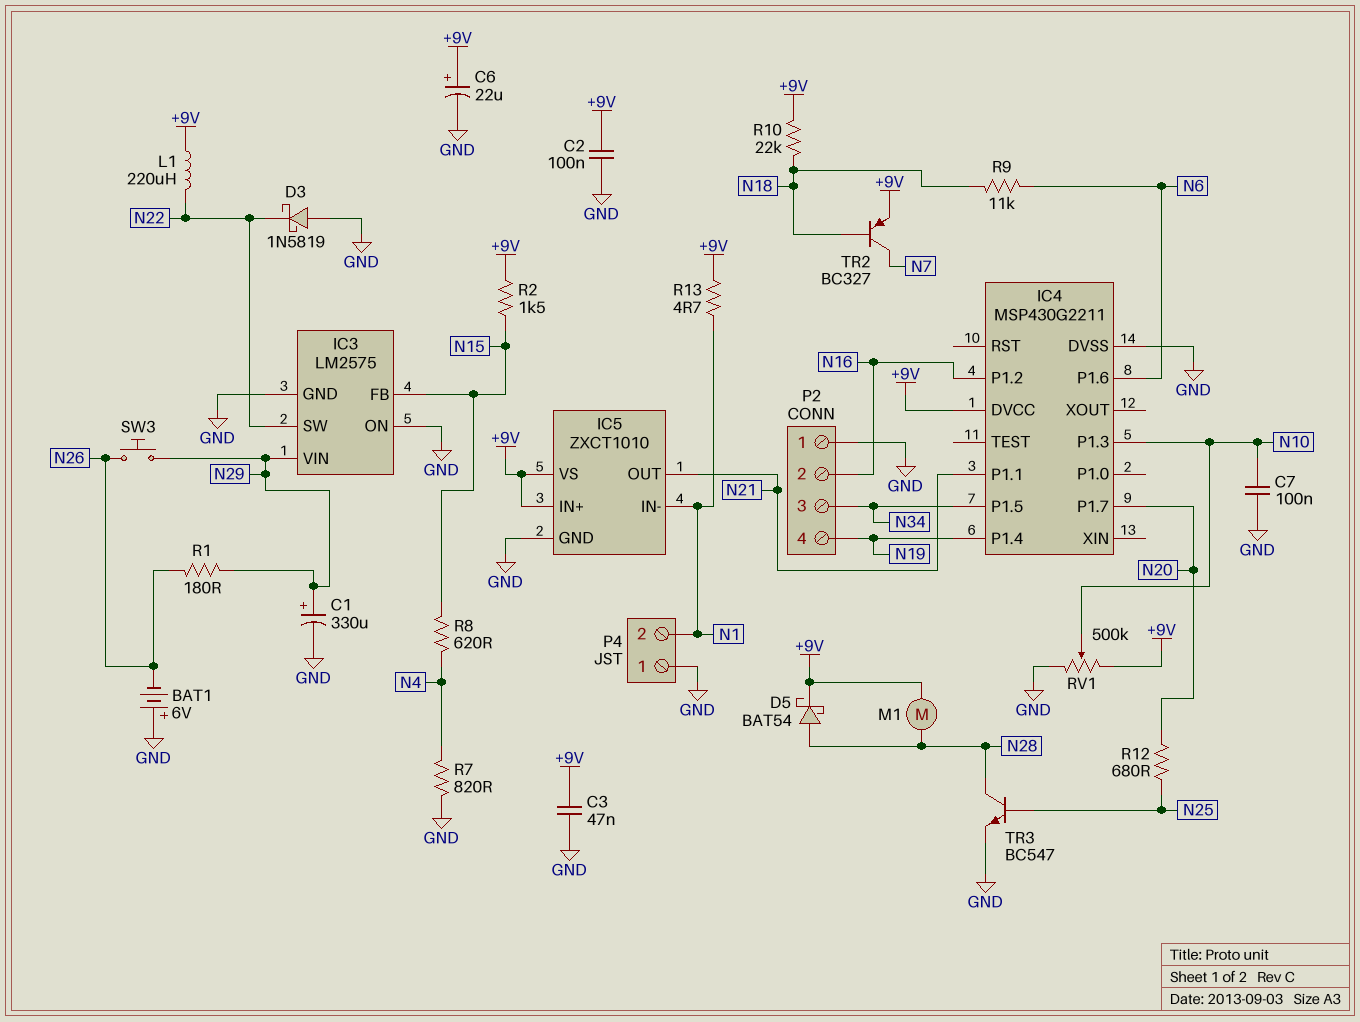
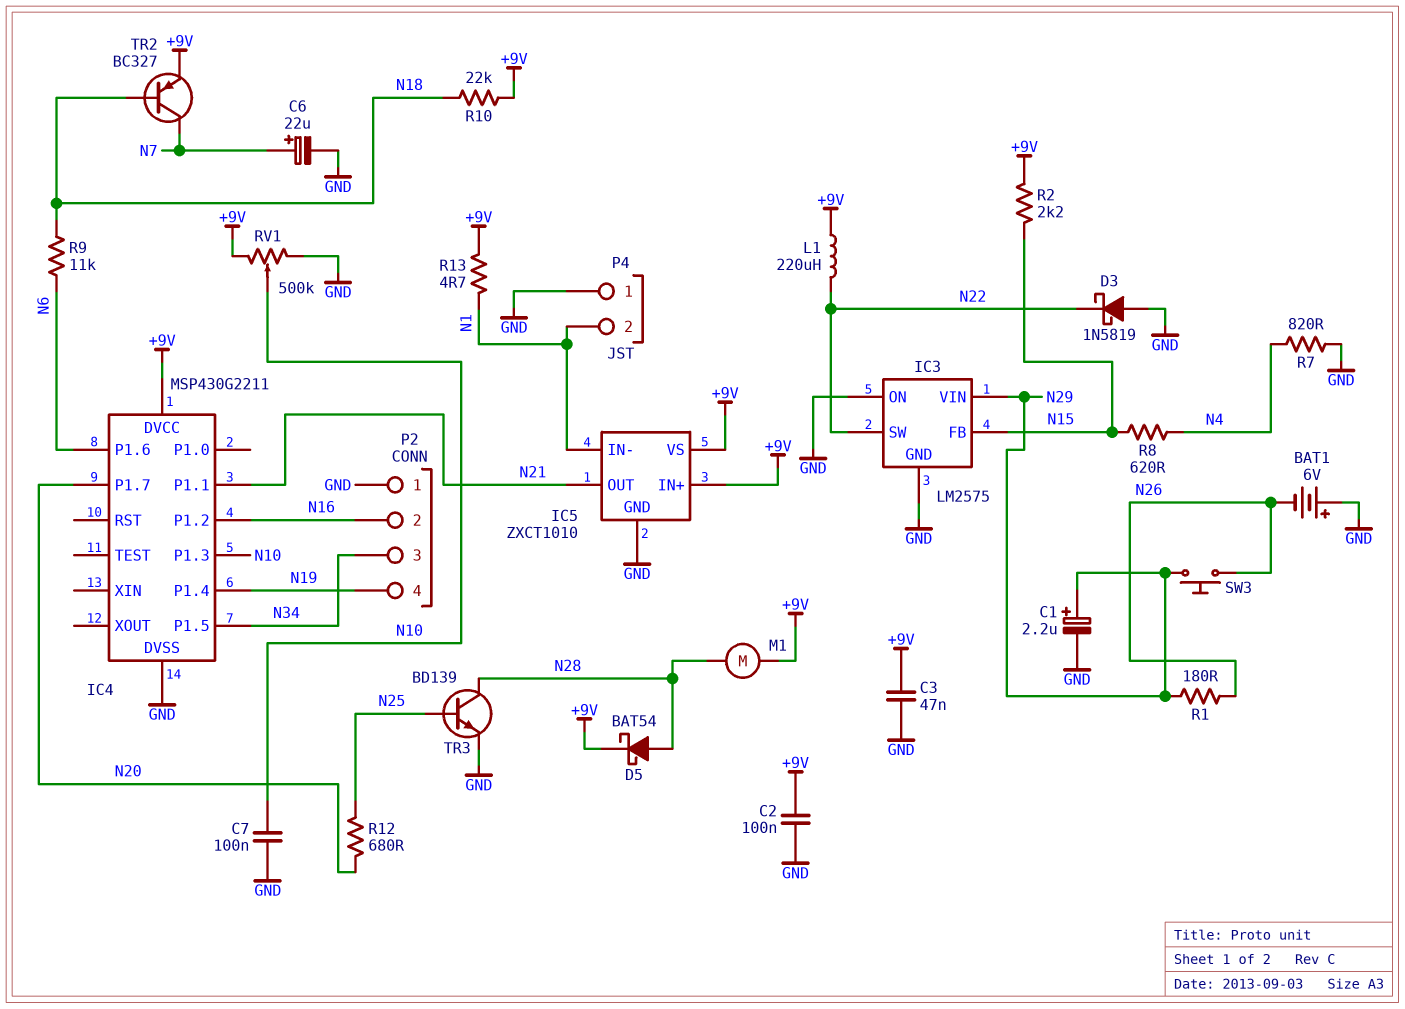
C1: 330uF (plus N29, minus GND) -> 2.2uF (plus N29, minus GND)
C6: 22uF (plus +9V, minus GND) -> 22uF (plus N7, minus GND)
R2: 1.5k (+9V, N15) -> 2.2k (+9V, N15)
TR3: NPN BC547 (B N25, C N28, E GND) -> NPN BD139 (B N25, C N28, E GND)

